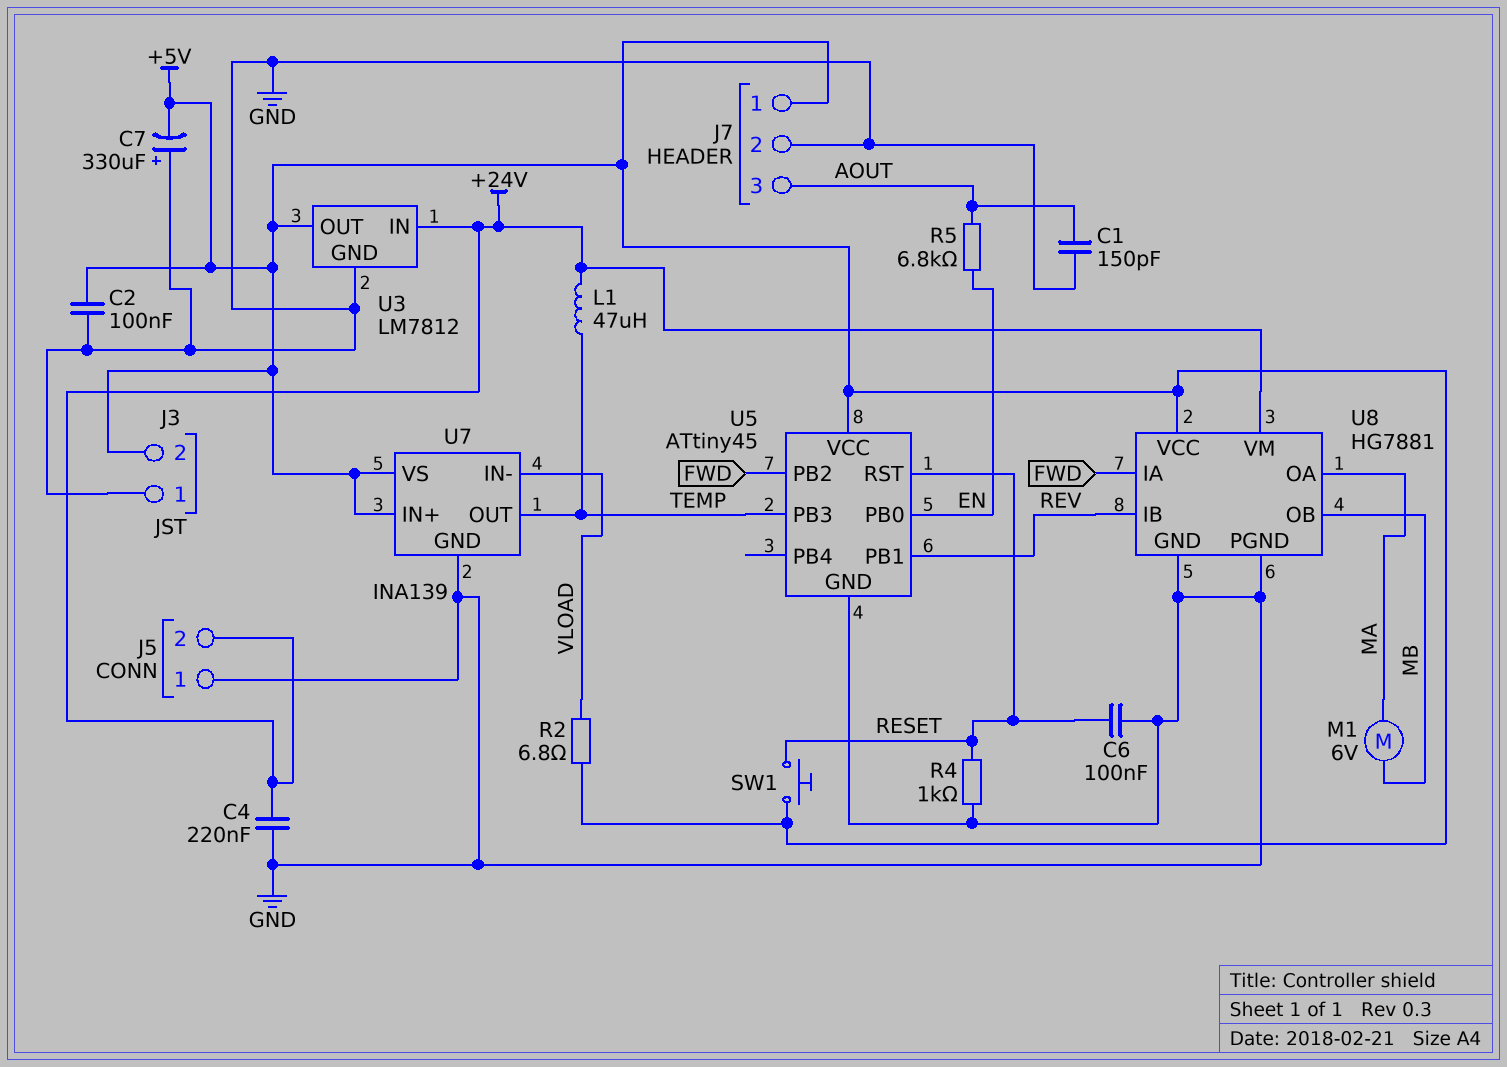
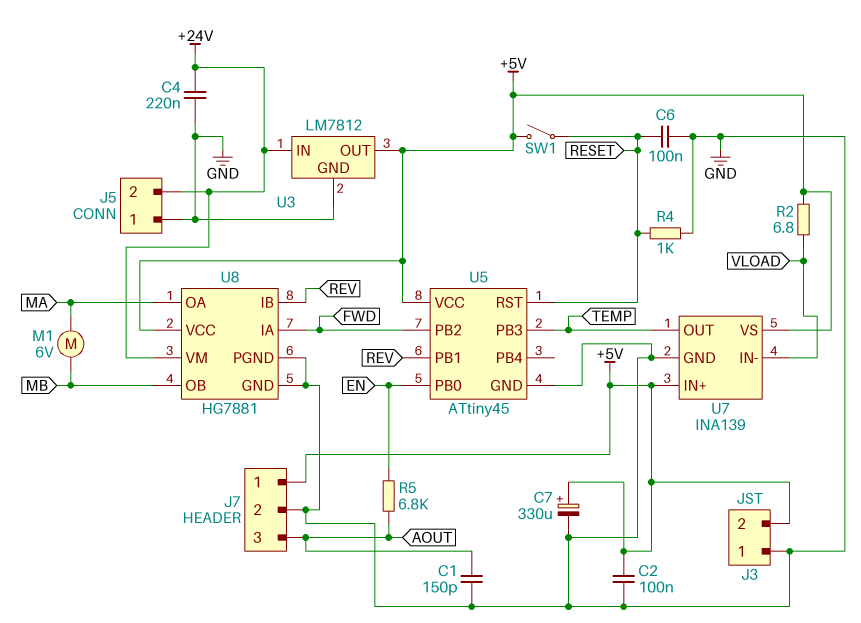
C7: 330uF (plus GND, minus +5V) -> 330uF (plus +5V, minus GND)
L1: 47uH (+24V, TEMP) -> none
SW1: button (+5V, RESET) -> switch (+5V, RESET)

